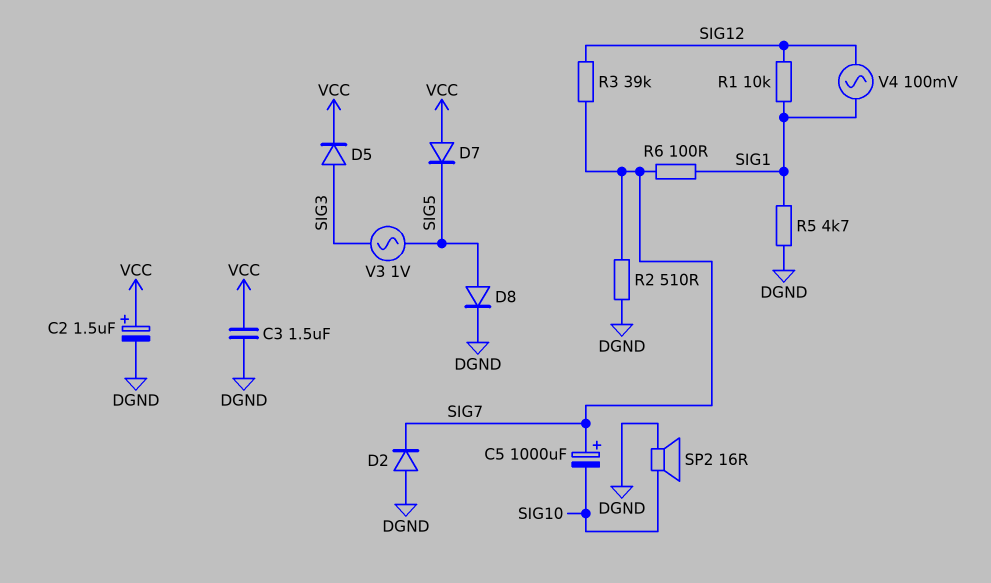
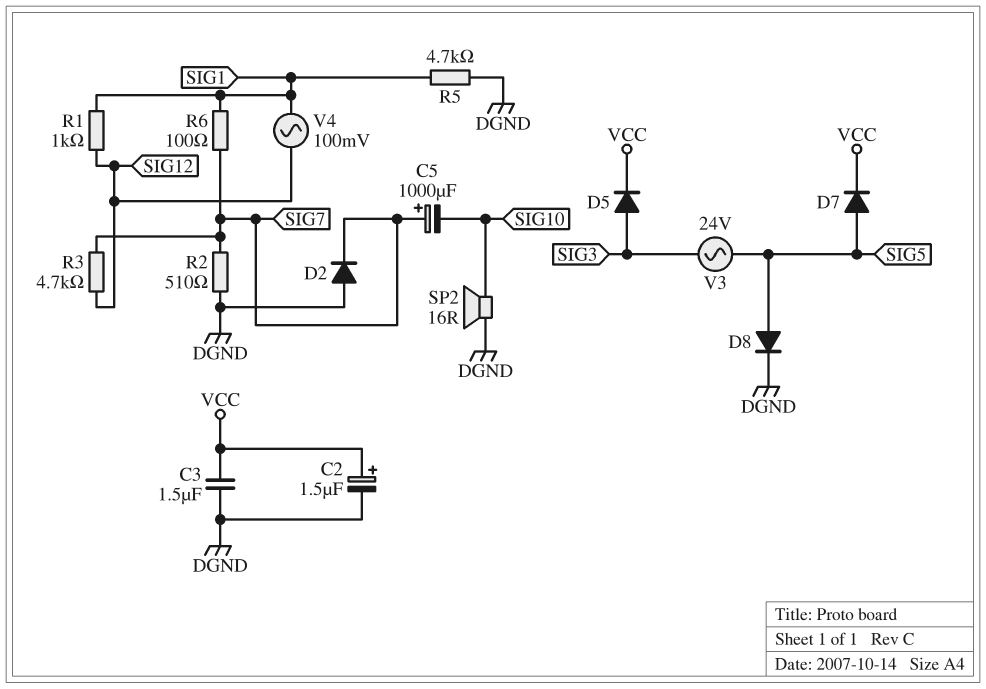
D7: diode (A VCC, K SIG5) -> diode (A SIG5, K VCC)
R1: 10k (SIG1, SIG12) -> 1k (SIG1, SIG12)
R3: 39k (SIG7, SIG12) -> 4.7k (SIG7, SIG12)
V3: AC 1V (SIG3, SIG5) -> AC 24V (SIG3, SIG5)

